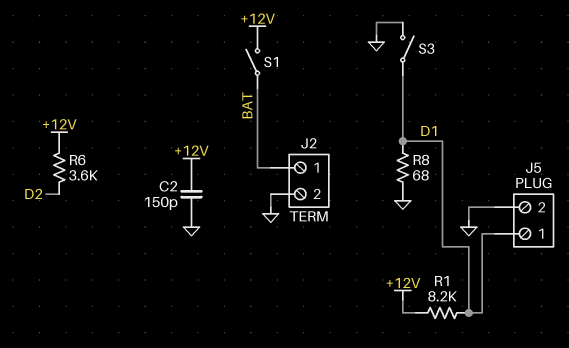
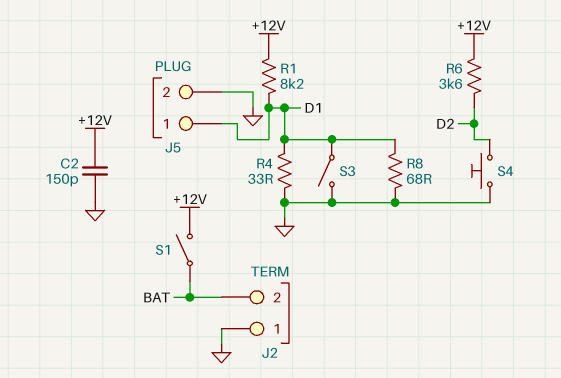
J2 pin 1: BAT -> GND
J2 pin 2: GND -> BAT
R4: none -> 33 (D1, GND)
S4: none -> button (D2, GND)

